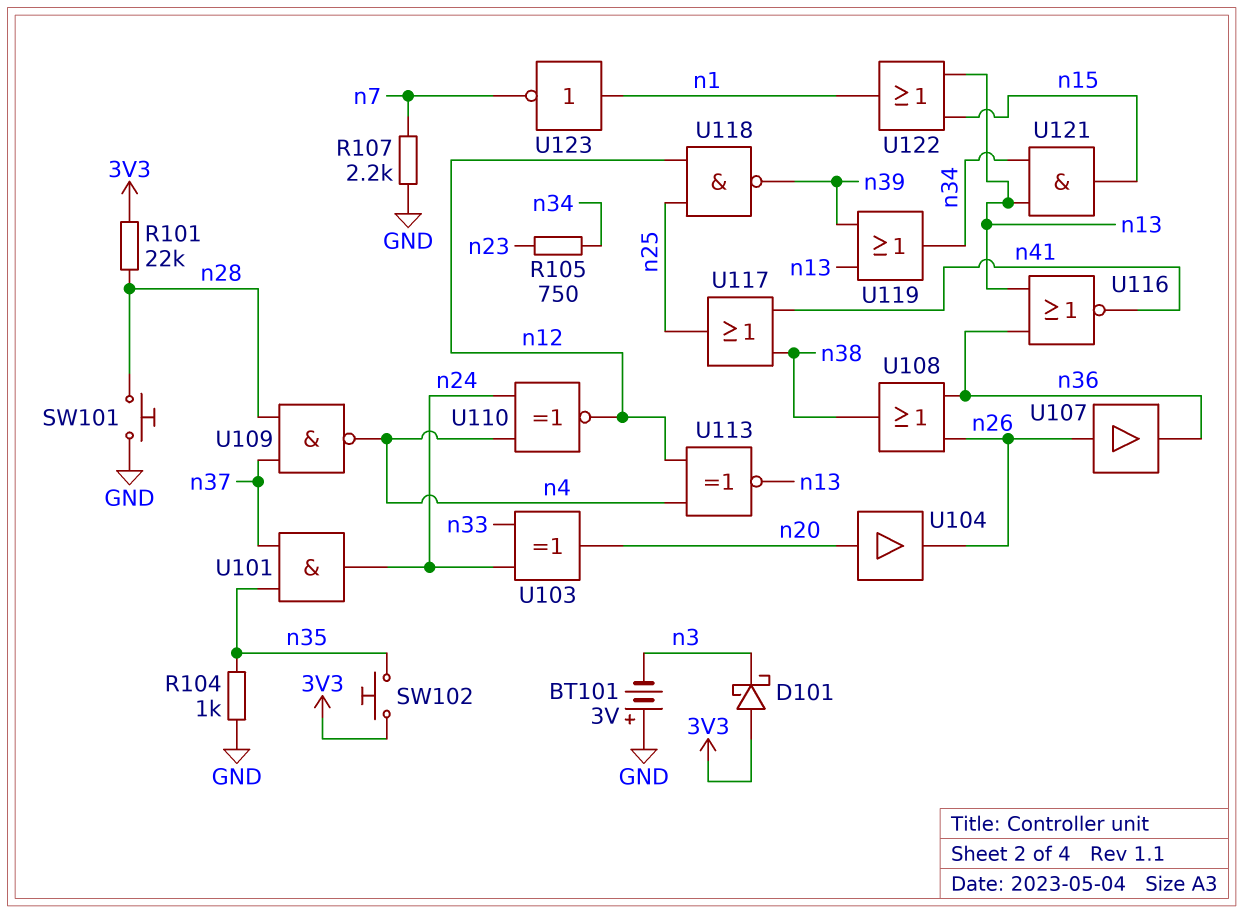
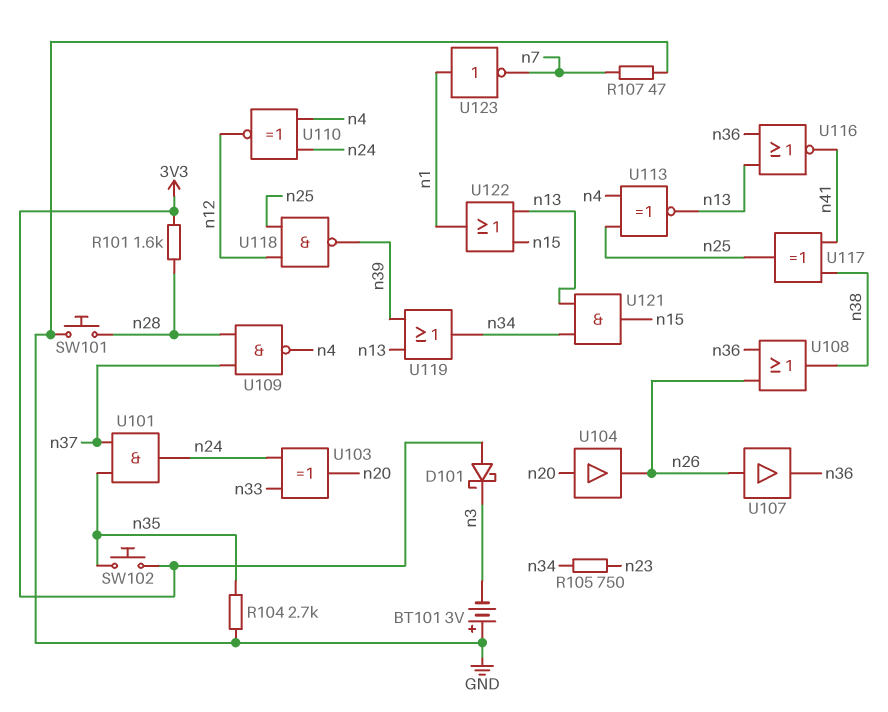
R101: 22k (3V3, n28) -> 1.6k (3V3, n28)
R104: 1k (GND, n35) -> 2.7k (GND, n35)
R107: 2.2k (GND, n7) -> 47 (GND, n7)
U113: XNOR (in n4, in n12, out n13) -> XNOR (in n4, in n25, out n13)
U117: OR (in n38, in n41, out n25) -> XOR (in n38, in n41, out n25)

